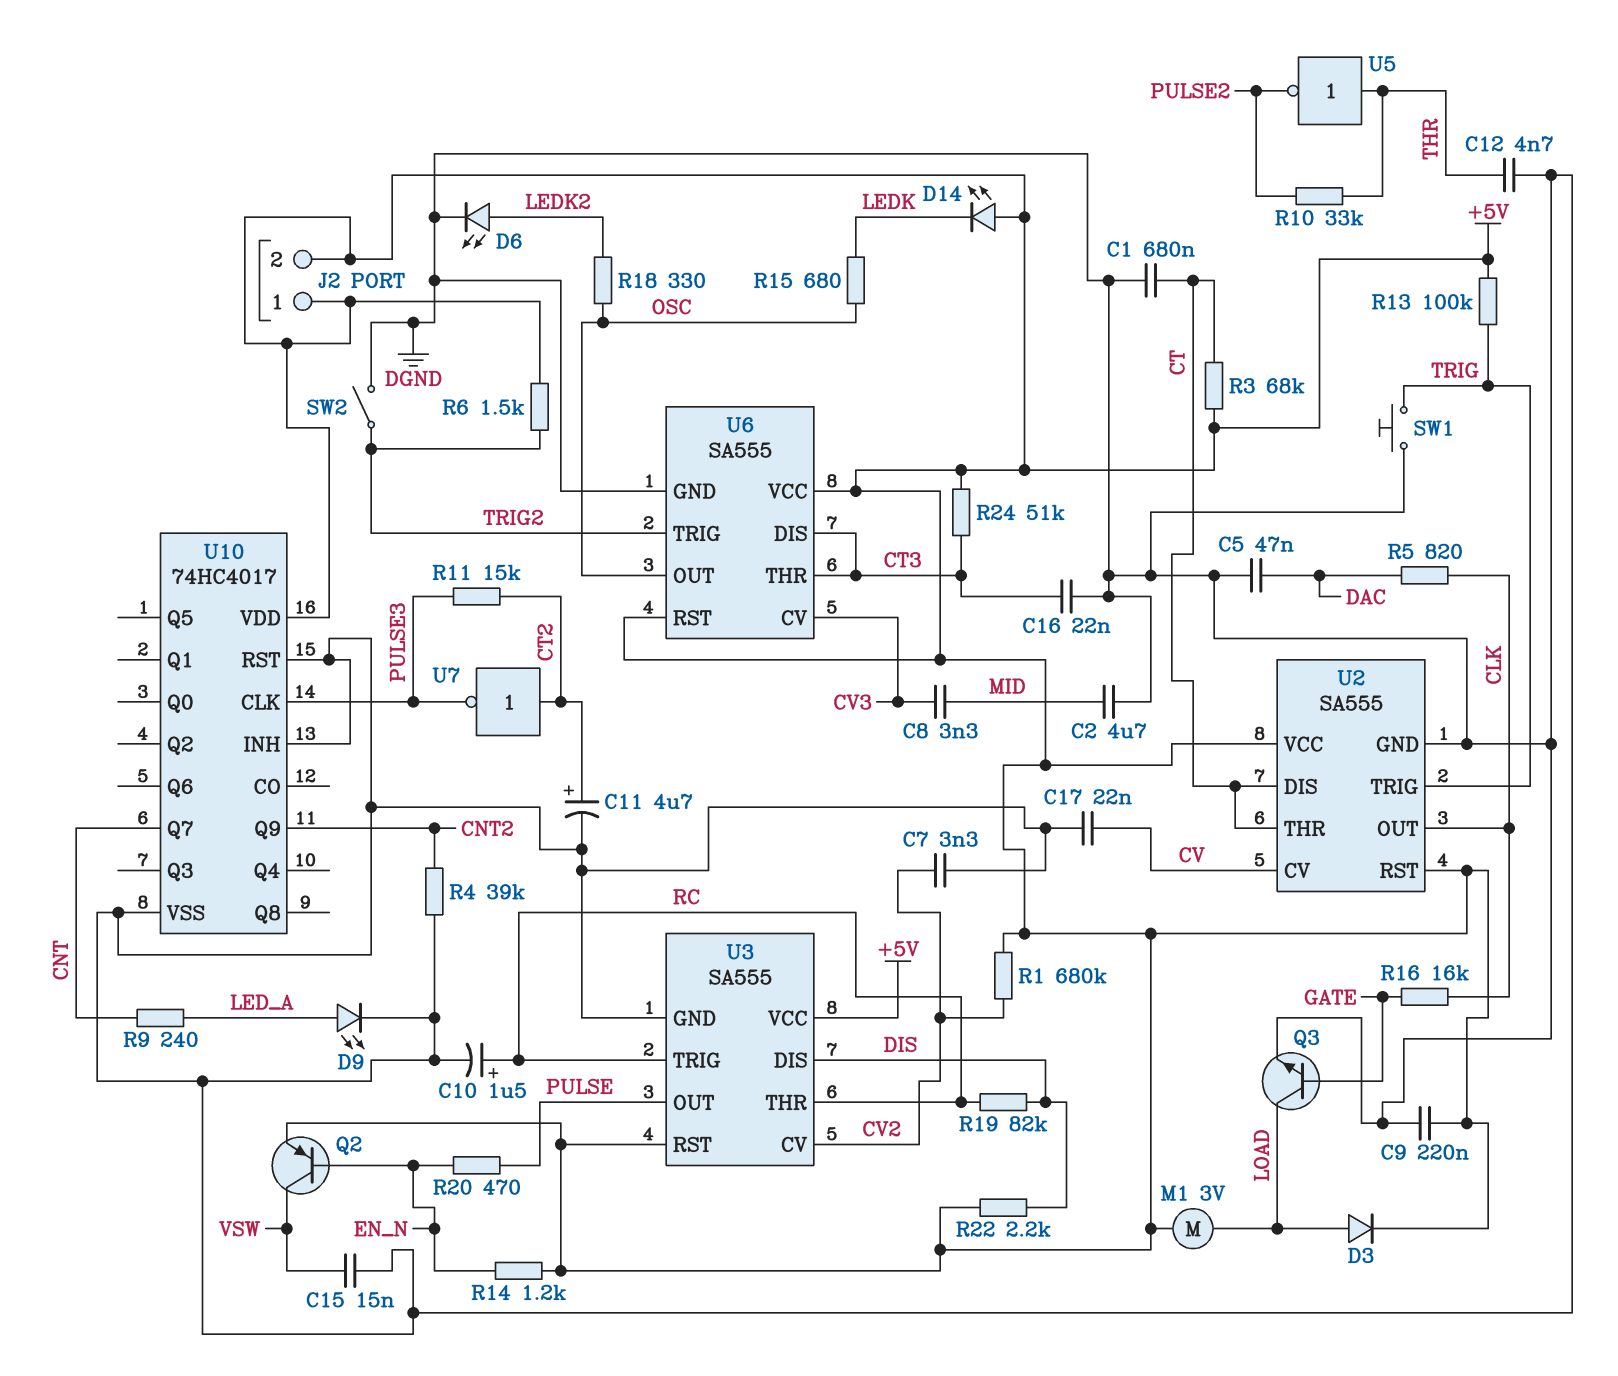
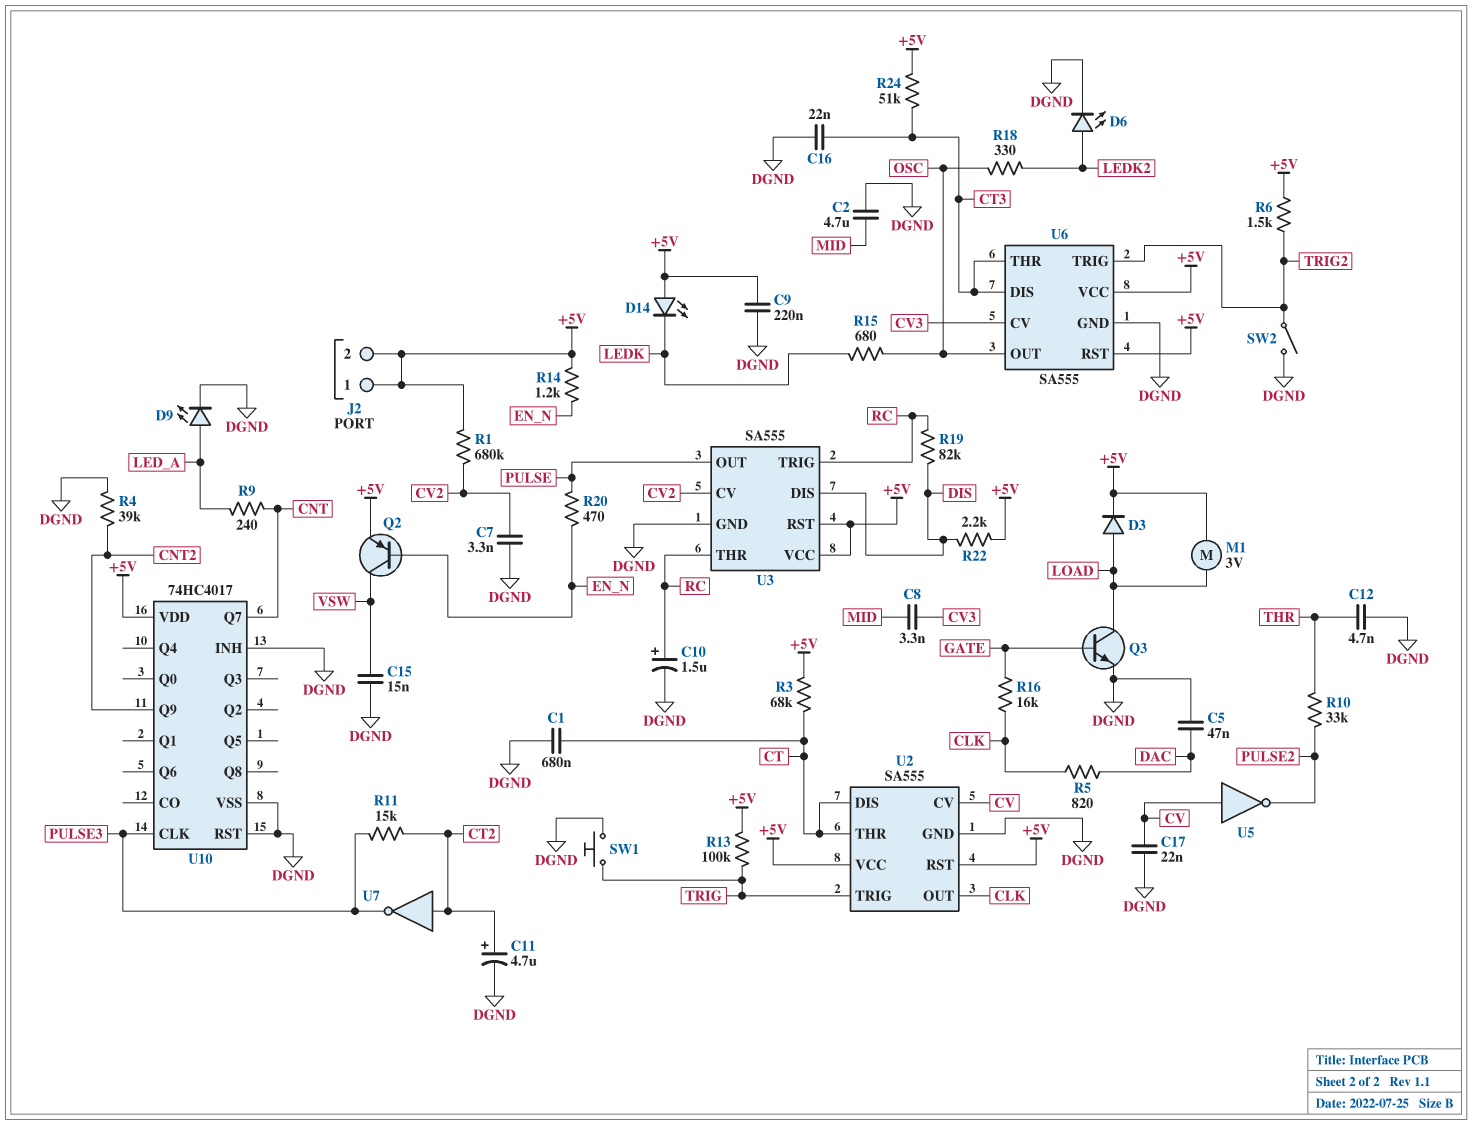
U5: NOT (in THR, out PULSE2) -> NOT (in CV, out PULSE2)

